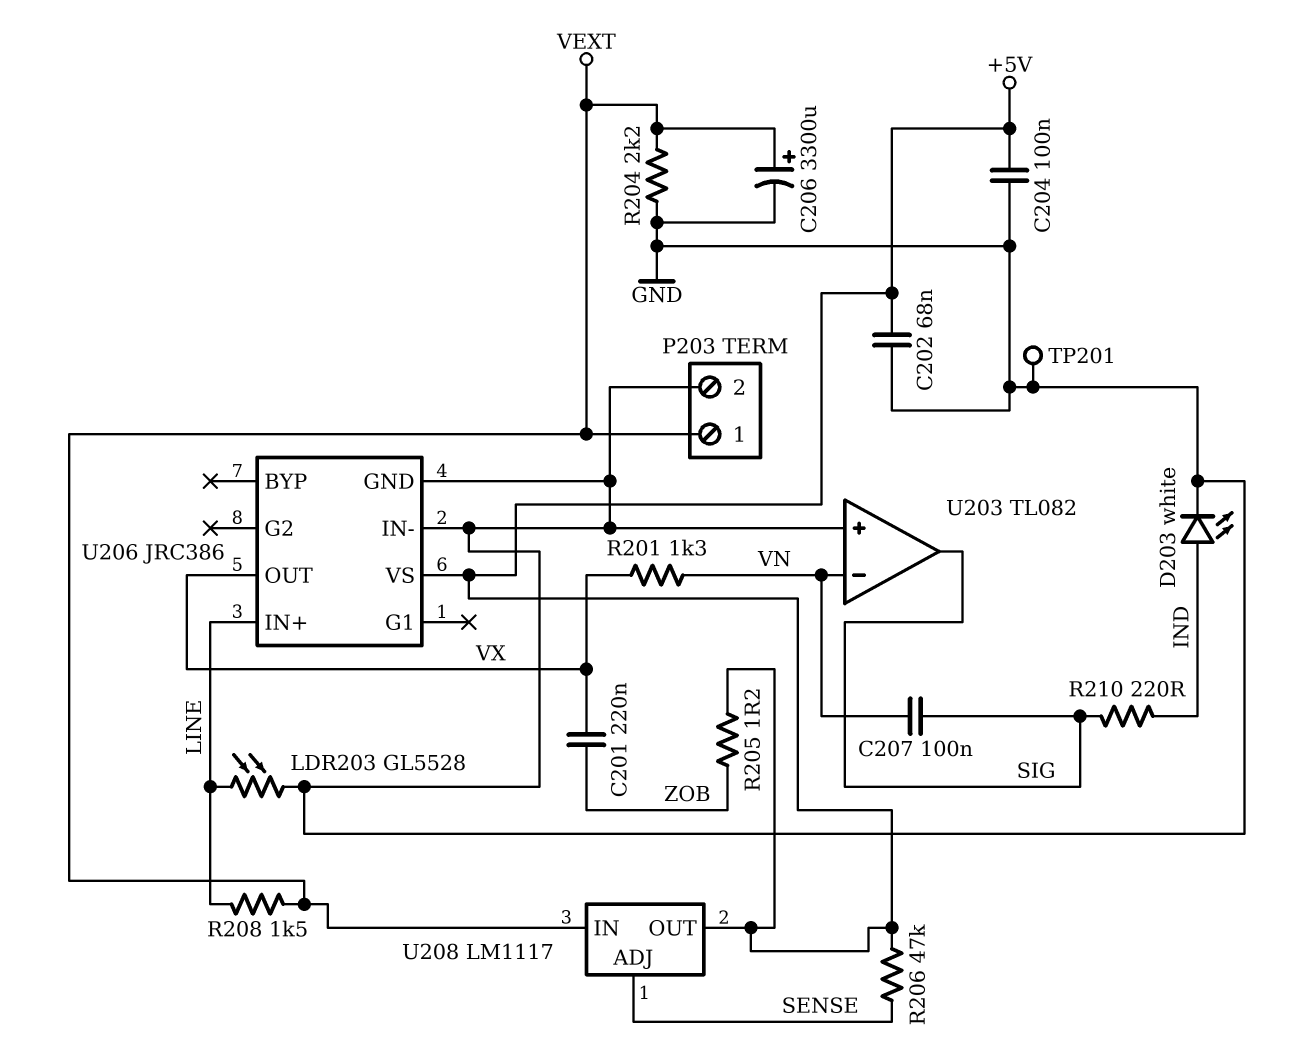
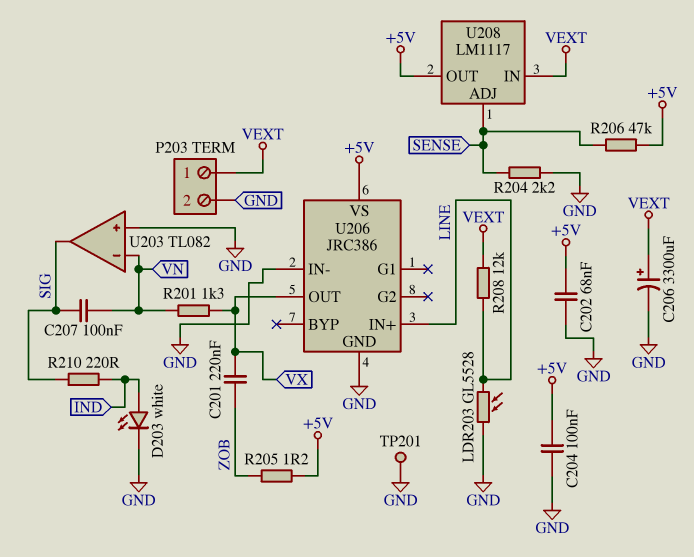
R204: 2.2k (GND, VEXT) -> 2.2k (GND, SENSE)
R208: 1.5k (LINE, VEXT) -> 12k (LINE, VEXT)

